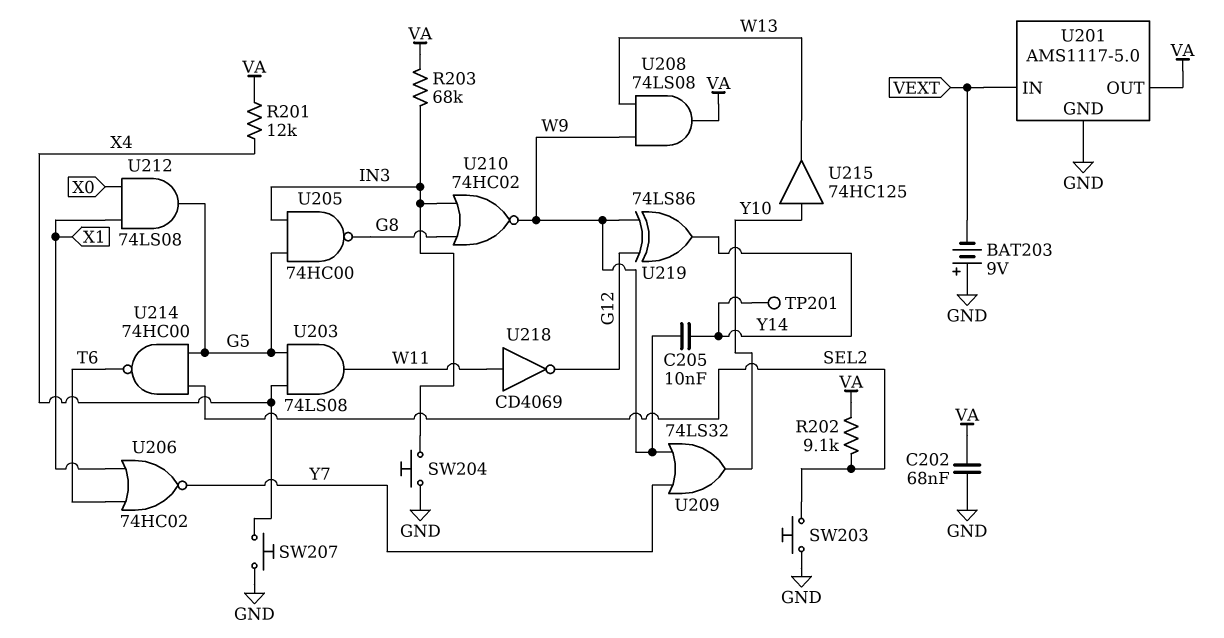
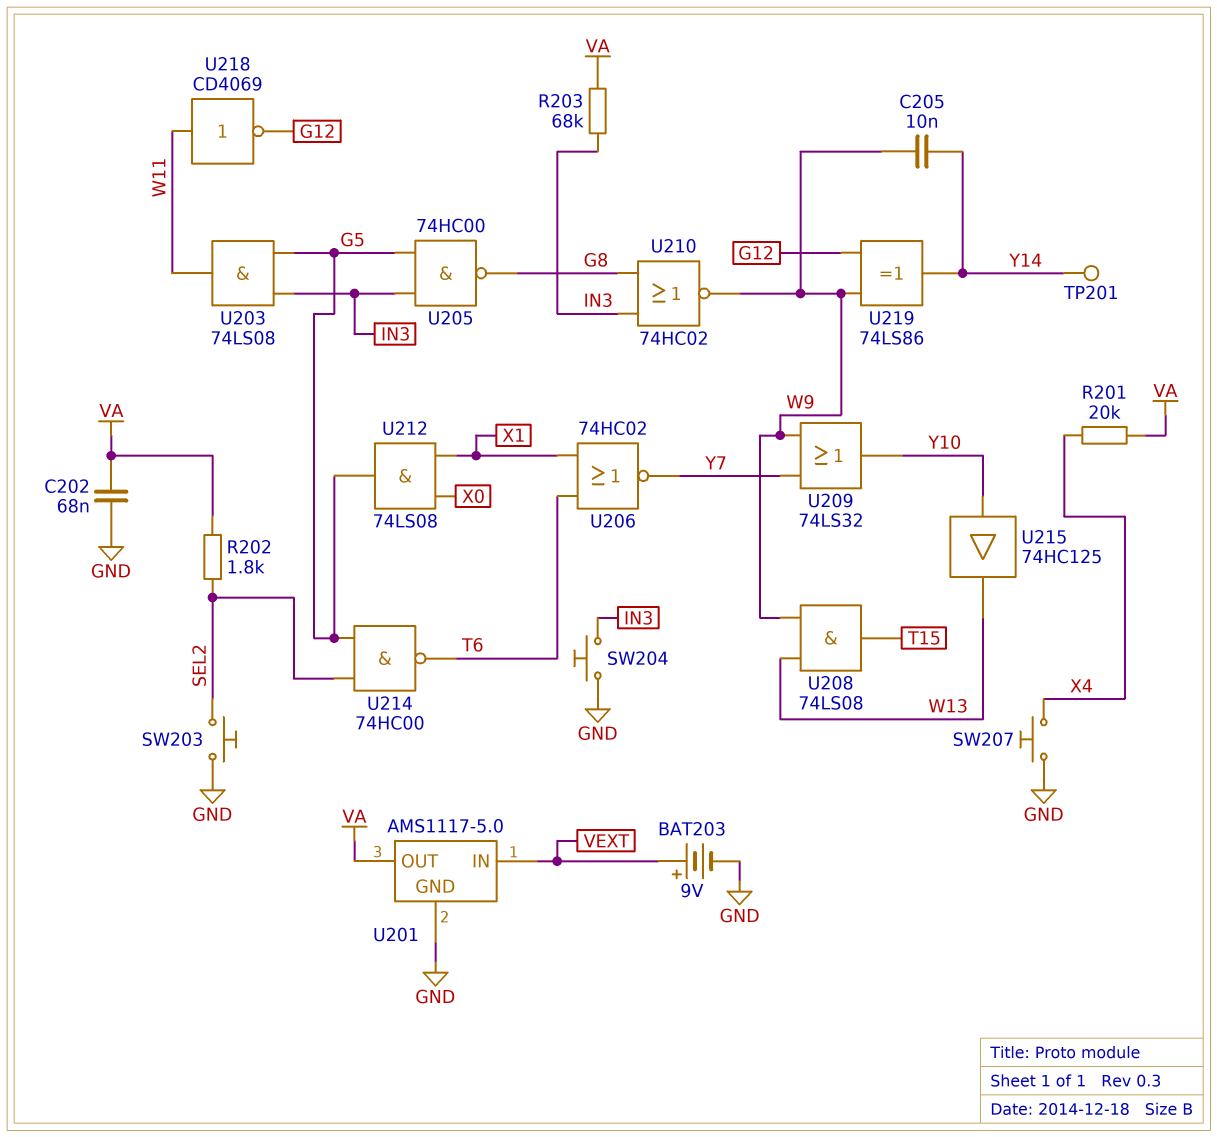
BAT203: 9V (plus GND, minus VEXT) -> 9V (plus VEXT, minus GND)
R201: 12k (VA, X4) -> 20k (VA, X4)
R202: 9.1k (SEL2, VA) -> 1.8k (SEL2, VA)
U203: AND 74LS08 (in G5, in X4, out W11) -> AND 74LS08 (in G5, in IN3, out W11)
U208: AND 74LS08 (in W9, in W13, out VA) -> AND 74LS08 (in W9, in W13, out T15)

